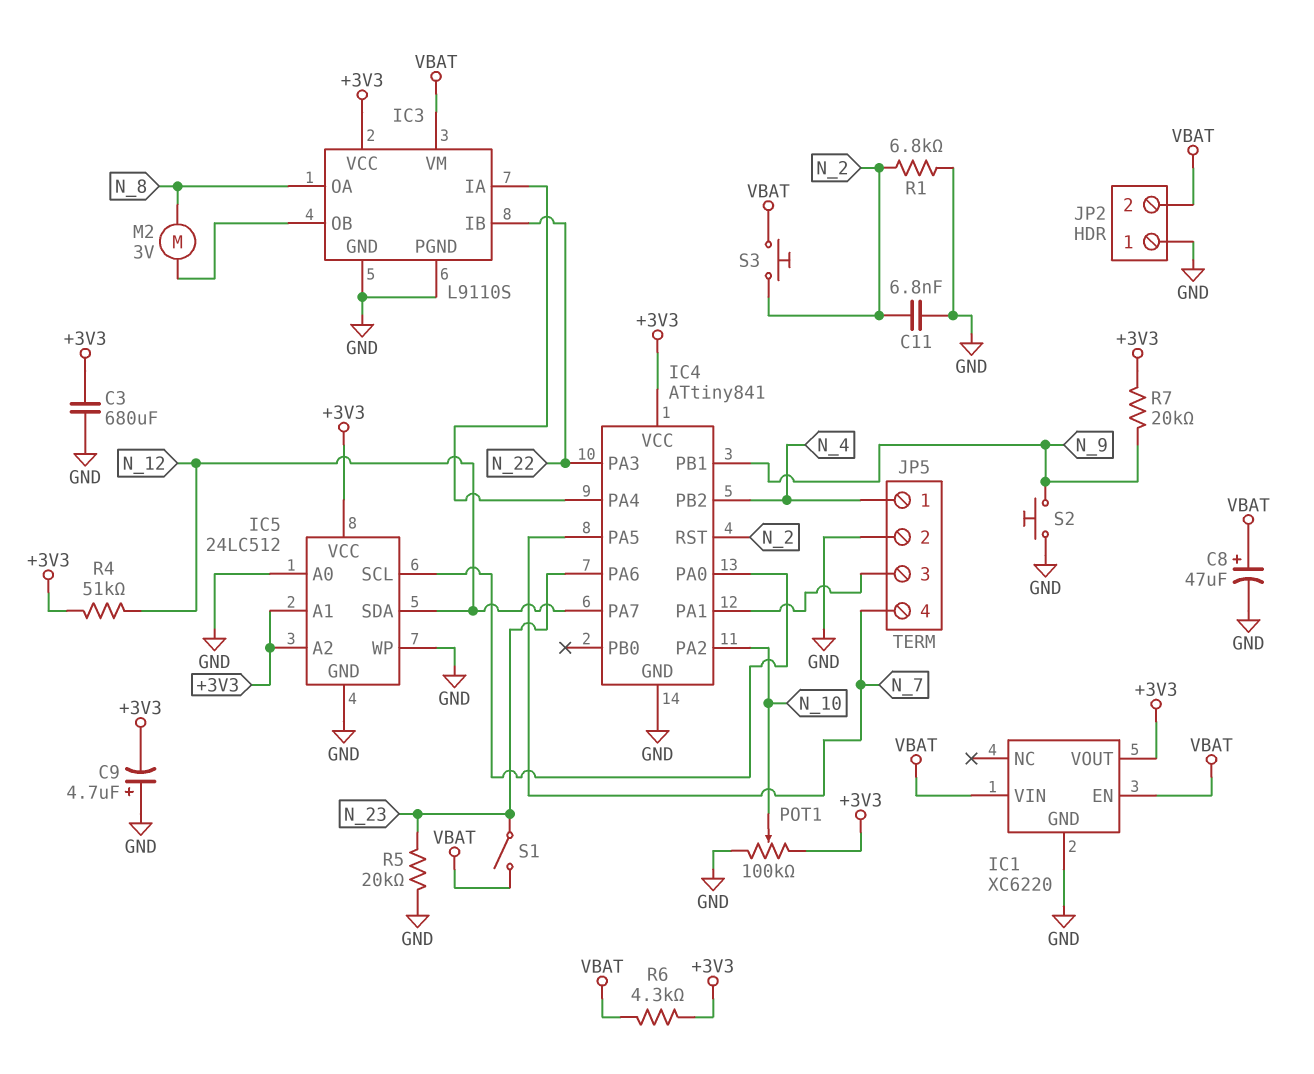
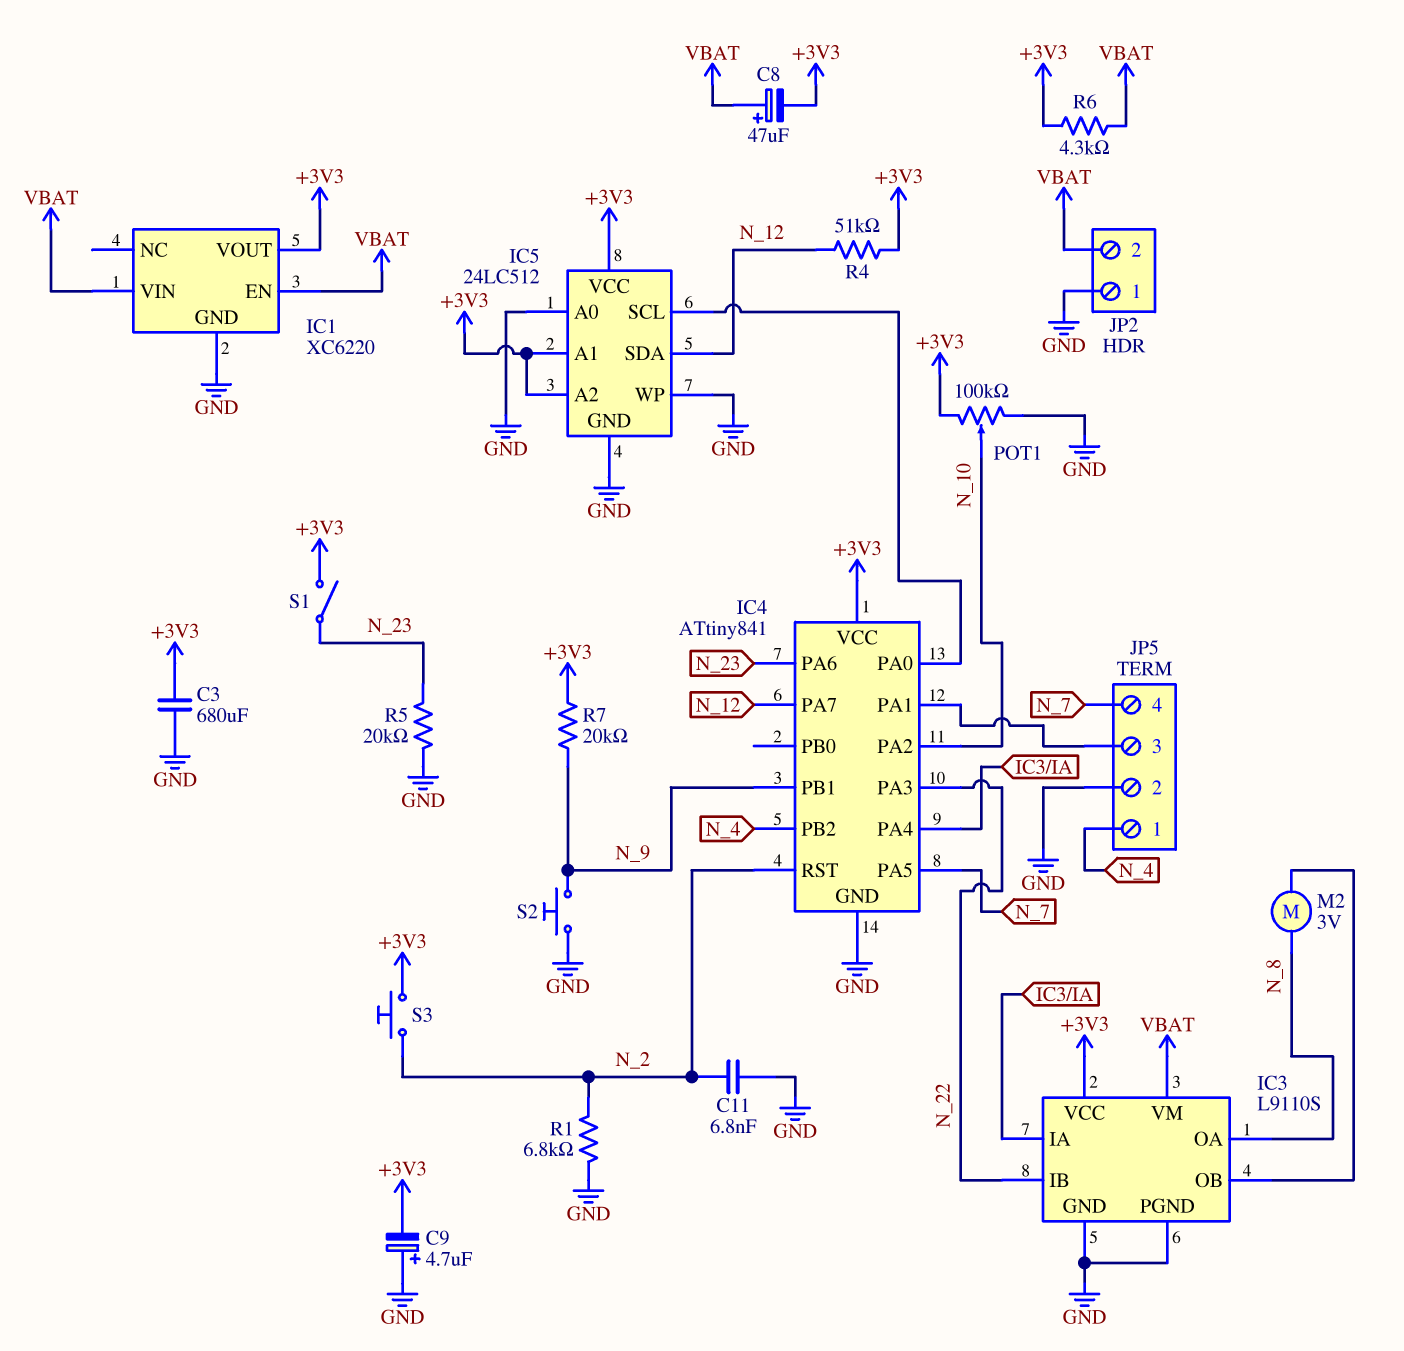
C8: 47uF (plus VBAT, minus GND) -> 47uF (plus VBAT, minus +3V3)
S1: switch (N_23, VBAT) -> switch (+3V3, N_23)
S3: button (N_2, VBAT) -> button (+3V3, N_2)

